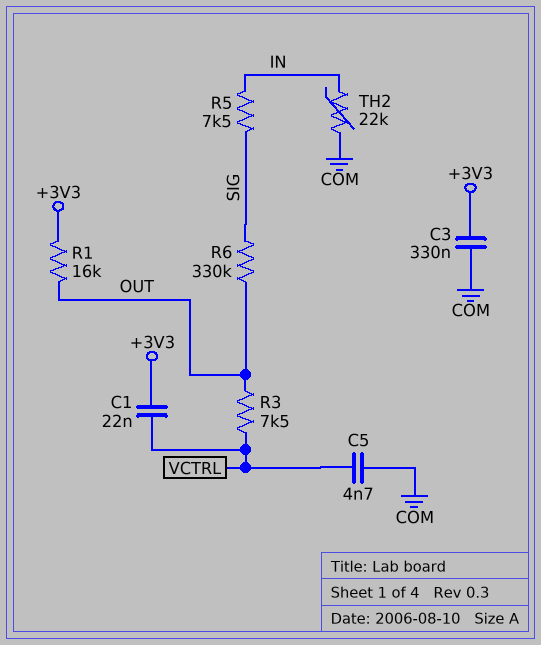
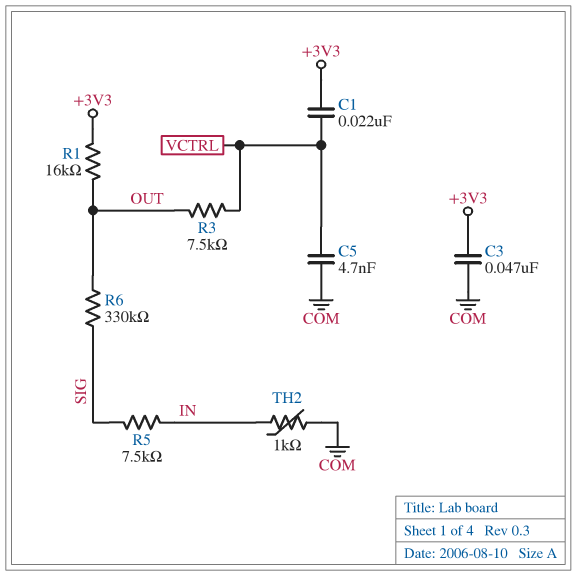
C3: 330nF (+3V3, COM) -> 47nF (+3V3, COM)
TH2: 22k (COM, IN) -> 1k (COM, IN)

